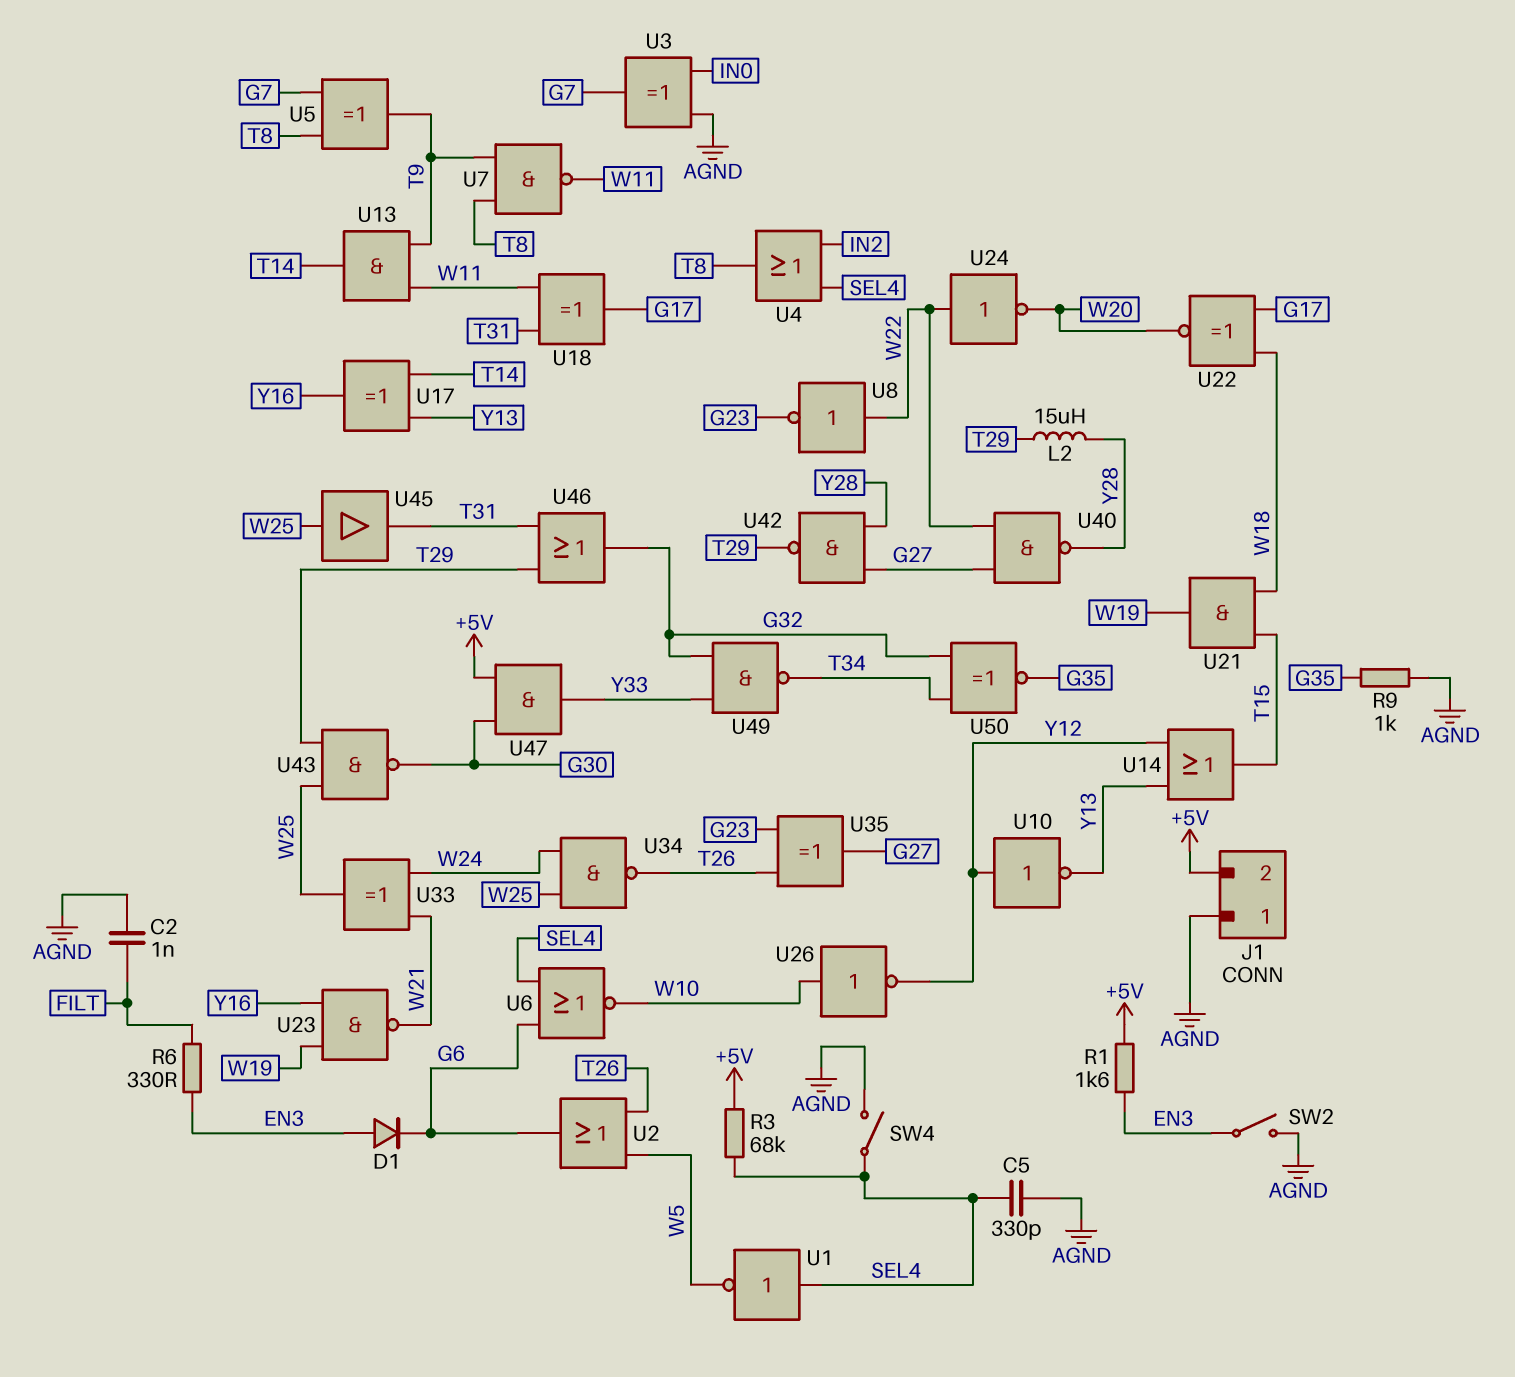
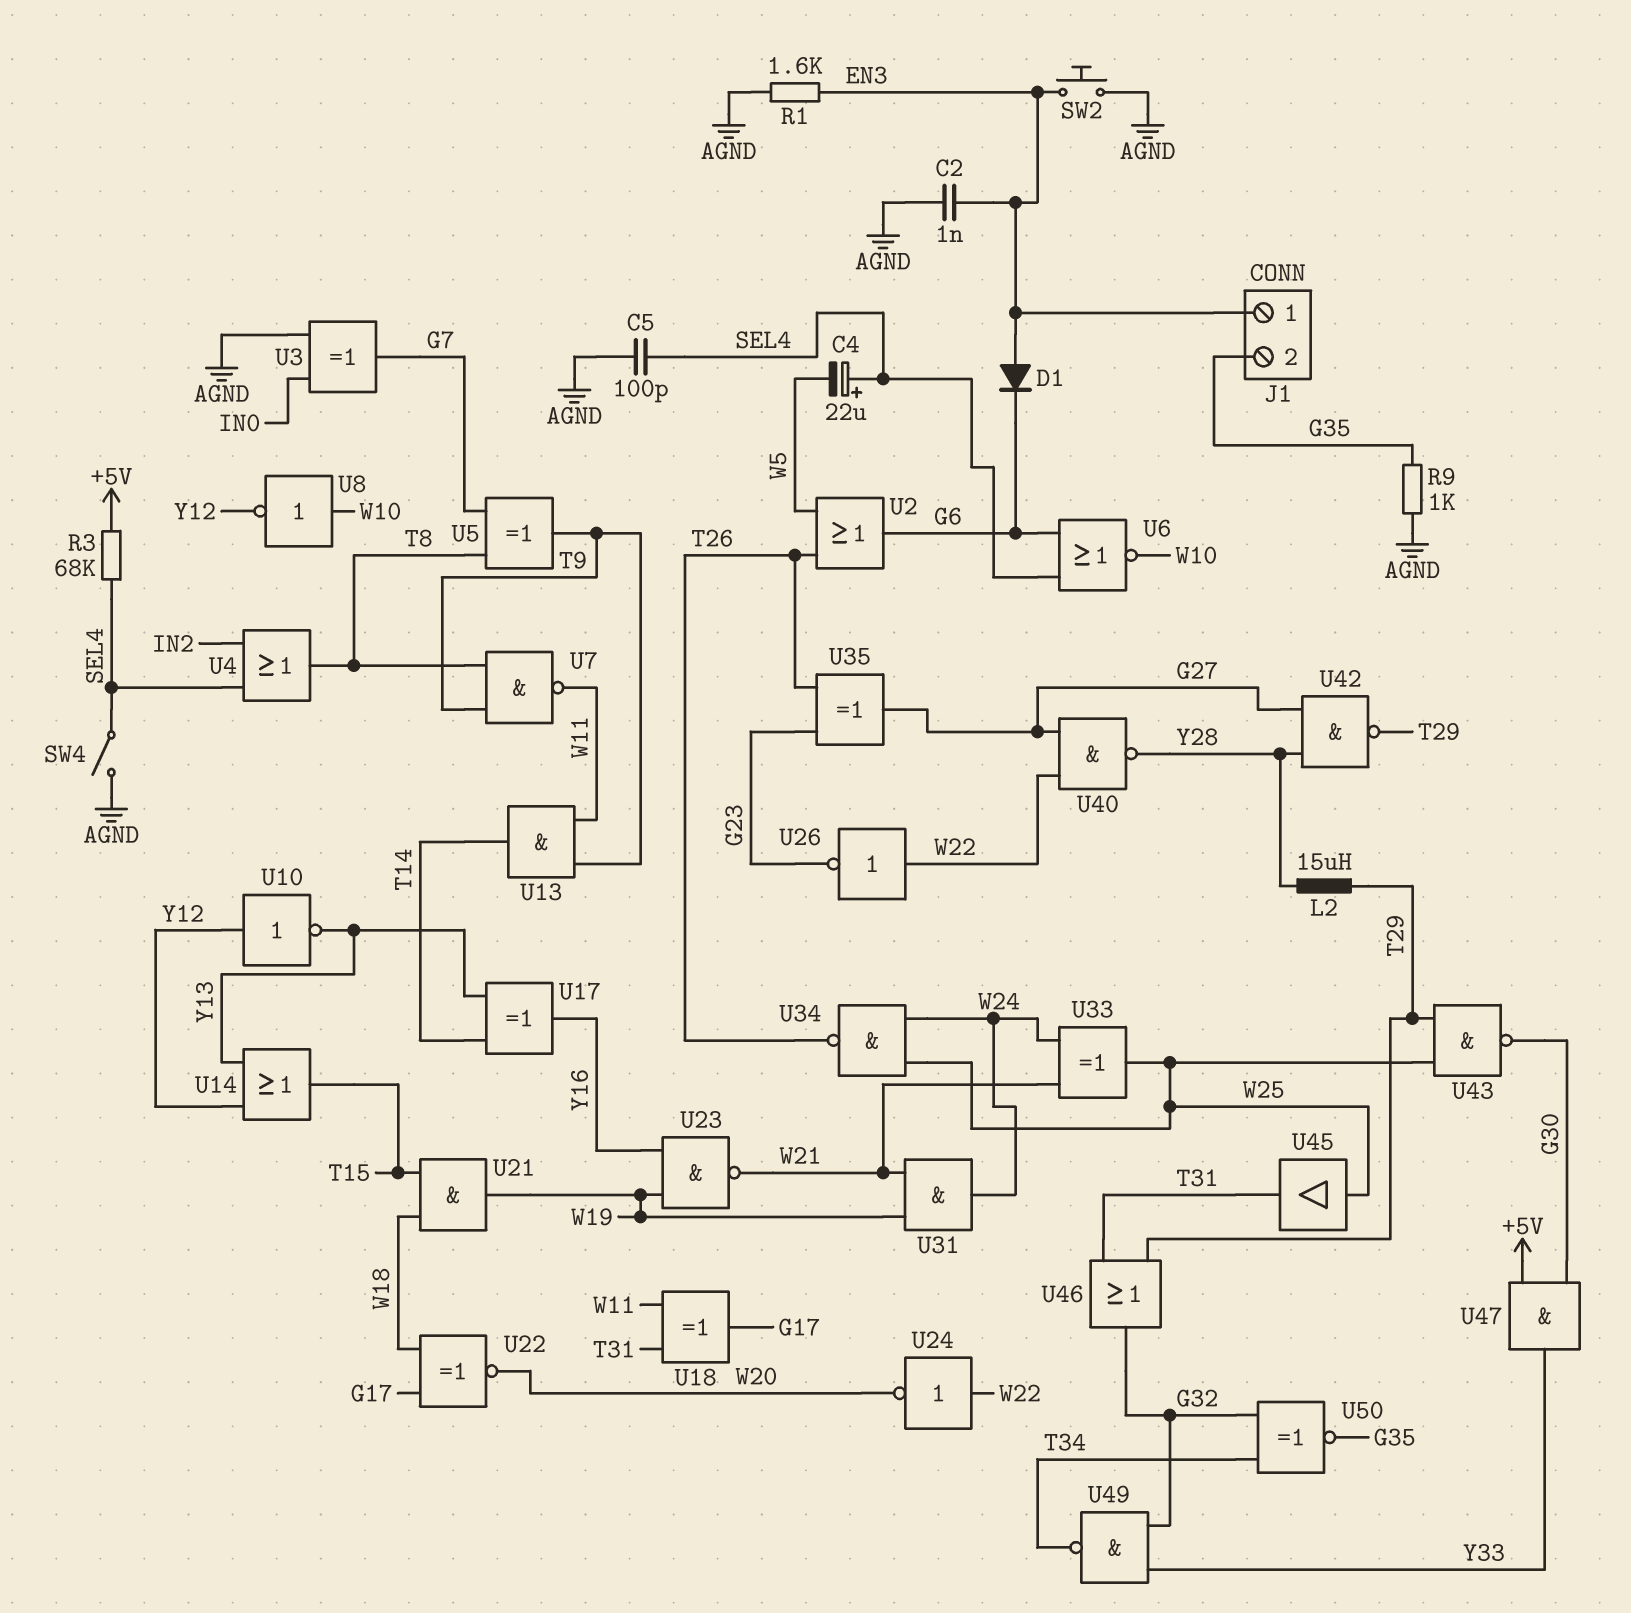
C2: 1nF (AGND, FILT) -> 1nF (AGND, EN3)
C4: none -> 22uF (plus SEL4, minus W5)
C5: 330pF (AGND, SEL4) -> 100pF (AGND, SEL4)
J1 pin 1: AGND -> EN3
J1 pin 2: +5V -> G35
R1: 1.6k (+5V, EN3) -> 1.6k (AGND, EN3)
R6: 330 (EN3, FILT) -> none
SW2: switch (AGND, EN3) -> button (AGND, EN3)
U1: NOT (in SEL4, out W5) -> none
U8: NOT (in W22, out G23) -> NOT (in W10, out Y12)
U26: NOT (in W10, out Y12) -> NOT (in W22, out G23)
U31: none -> AND (in W19, in W21, out W24)

